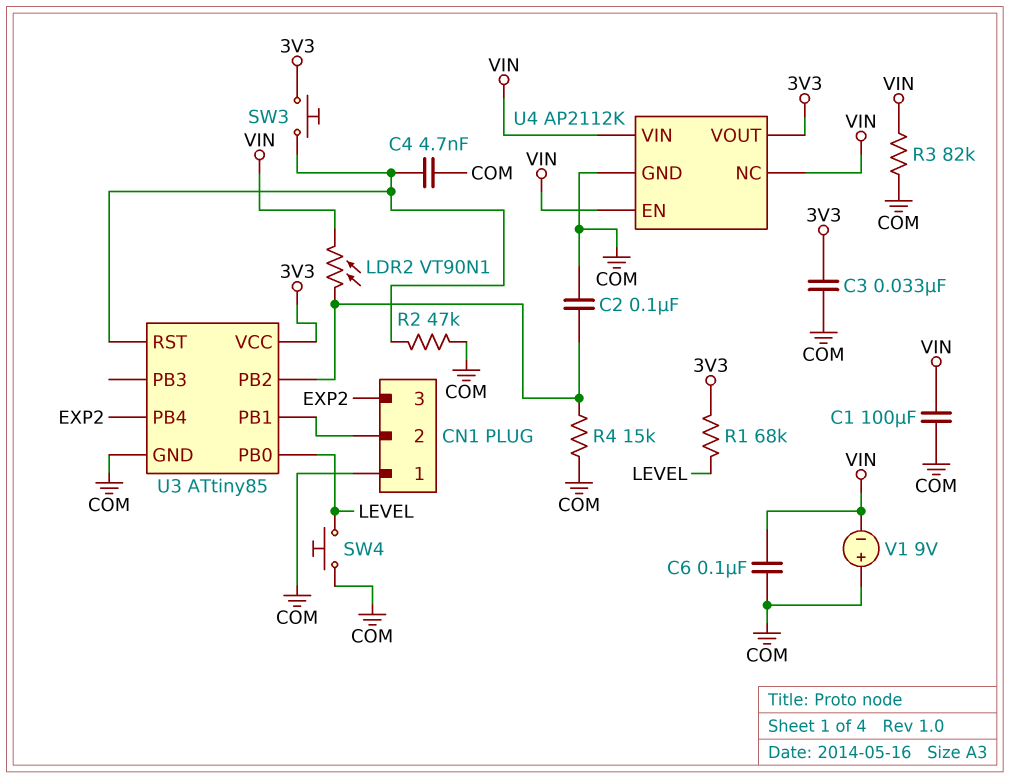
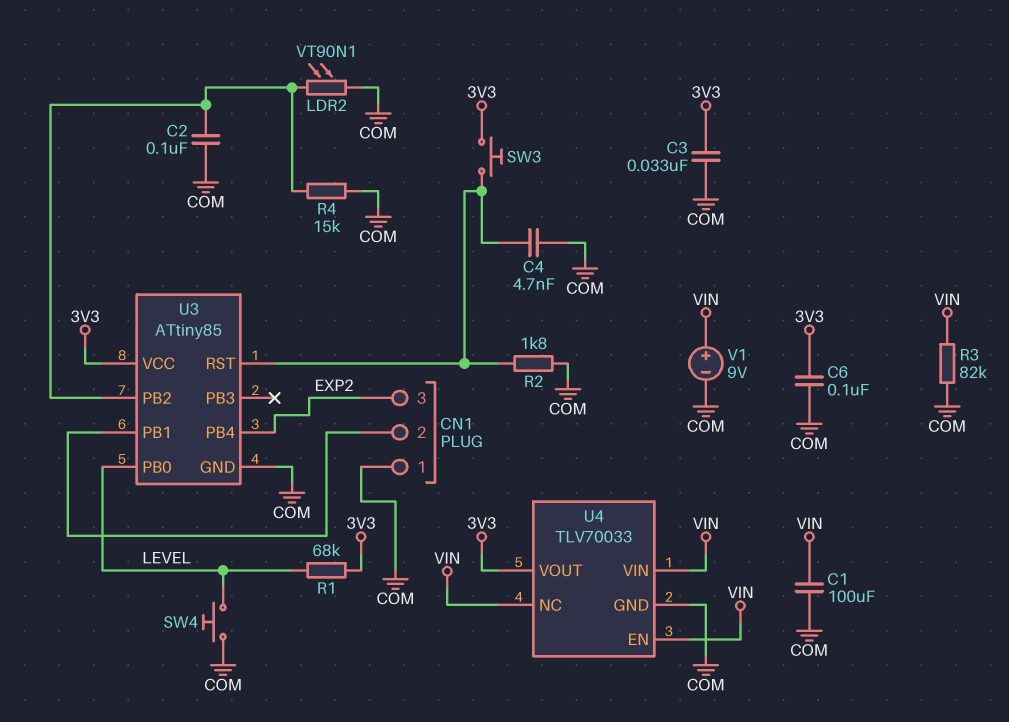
C6: 100nF (COM, VIN) -> 100nF (3V3, COM)
LDR2: VT90N1 (U3/PB2, VIN) -> VT90N1 (COM, U3/PB2)
R2: 47k (COM, U3/RST) -> 1.8k (COM, U3/RST)
U4: AP2112K -> TLV70033
V1: 9V (plus COM, minus VIN) -> 9V (plus VIN, minus COM)

